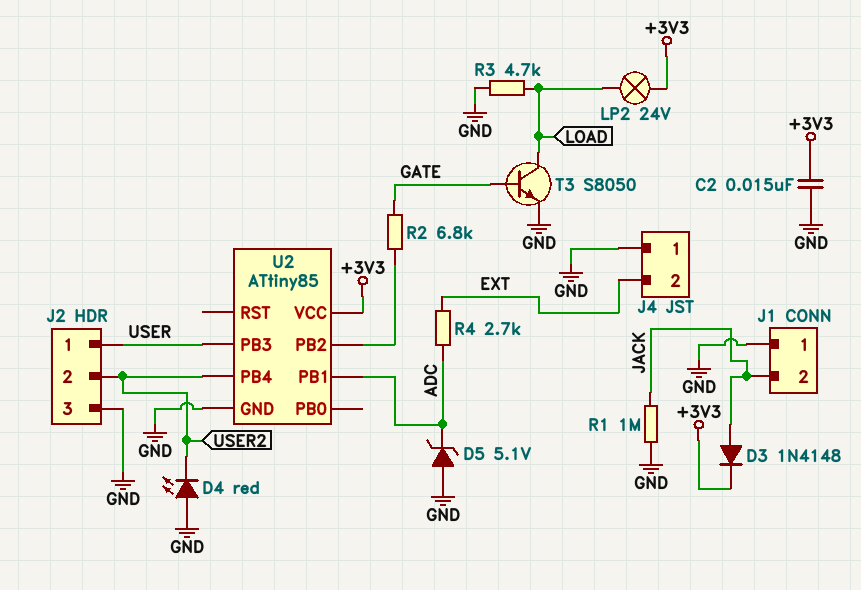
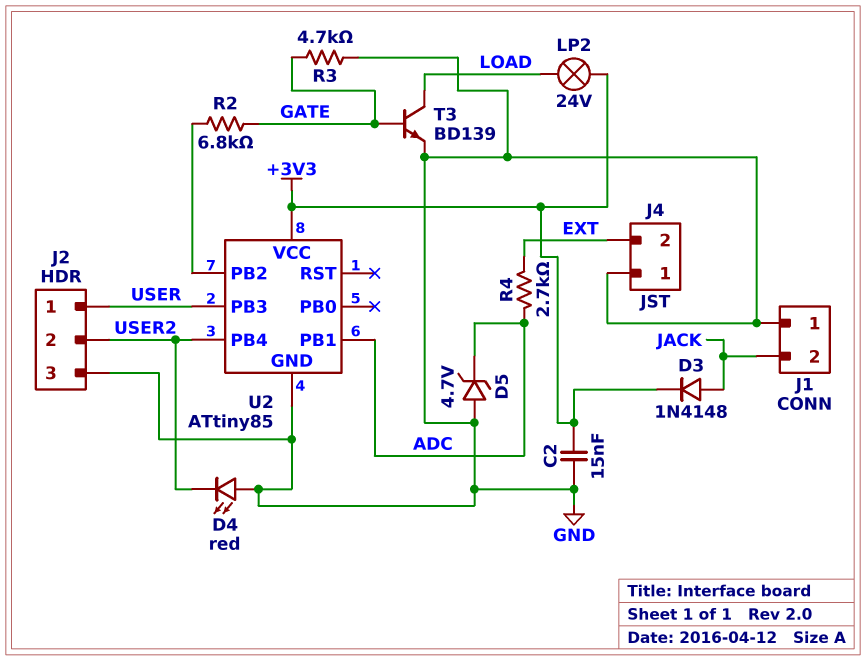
D5: zener 5.1V (A GND, K ADC) -> zener 4.7V (A GND, K ADC)
R1: 1M (GND, JACK) -> none
R3: 4.7k (GND, LOAD) -> 4.7k (GATE, GND)
T3: NPN S8050 (B GATE, C LOAD, E GND) -> NPN BD139 (B GATE, C LOAD, E GND)

